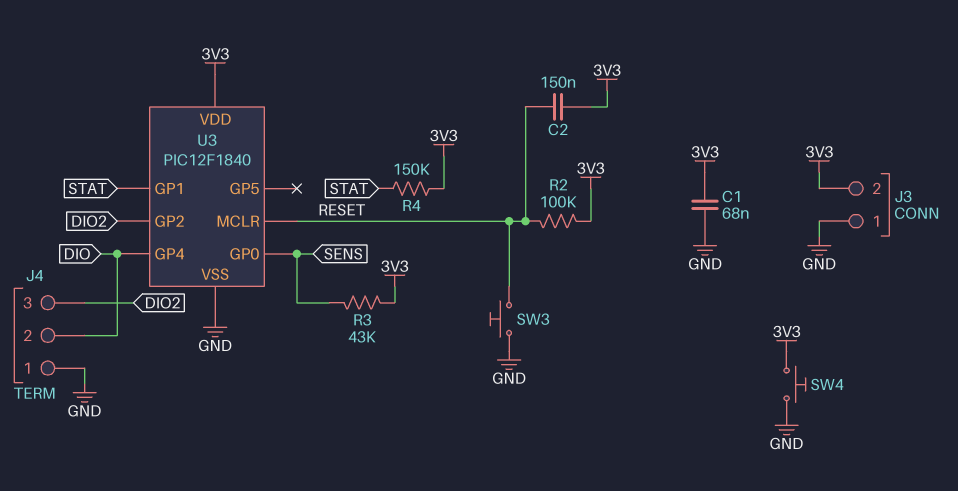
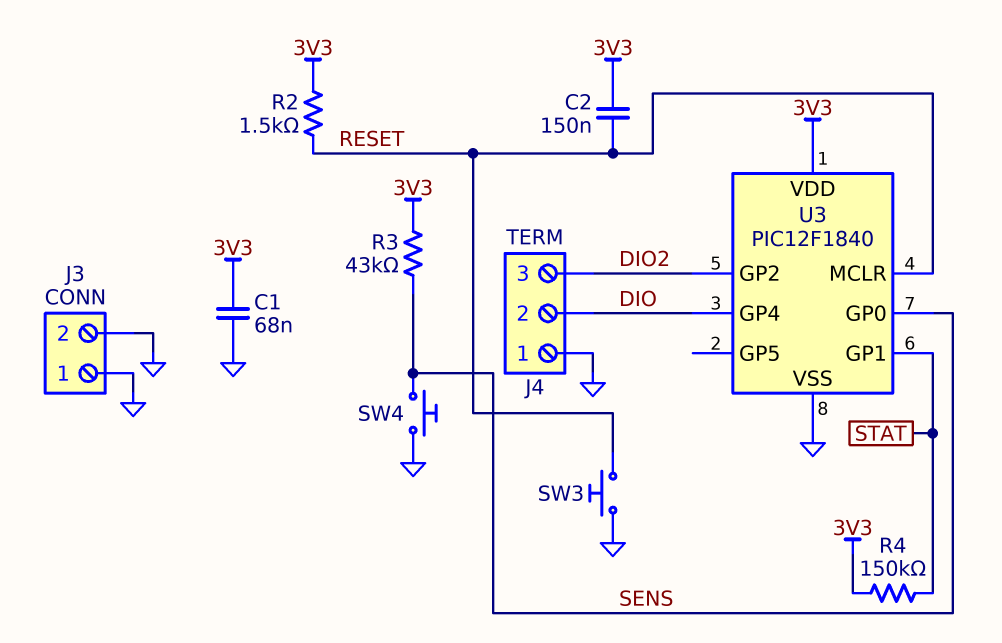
J3 pin 2: 3V3 -> GND
R2: 100k (3V3, RESET) -> 1.5k (3V3, RESET)
SW4: button (3V3, GND) -> button (GND, SENS)

